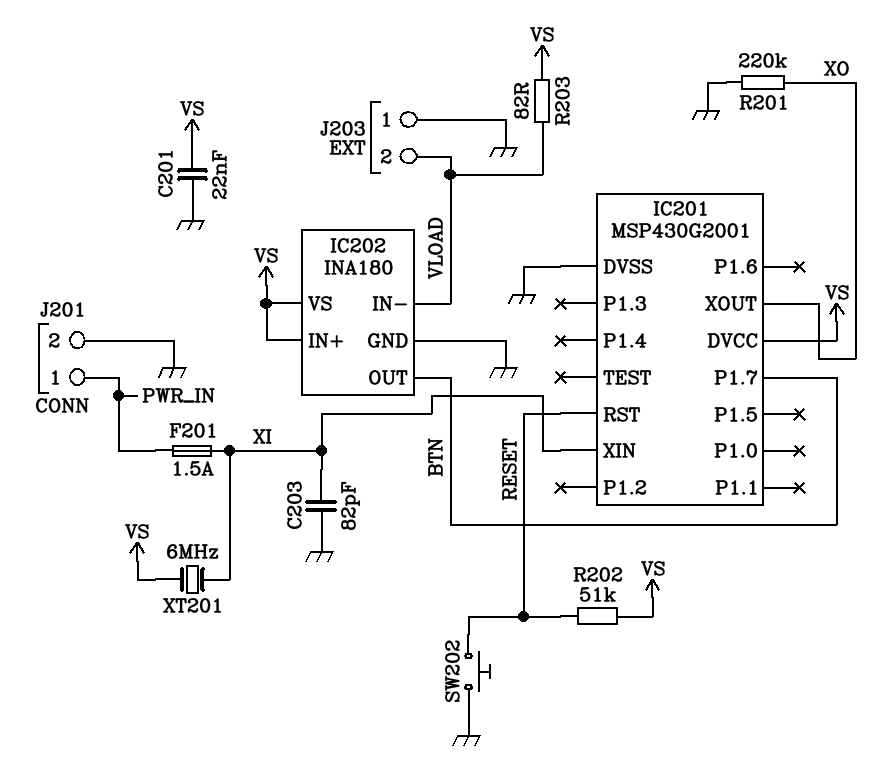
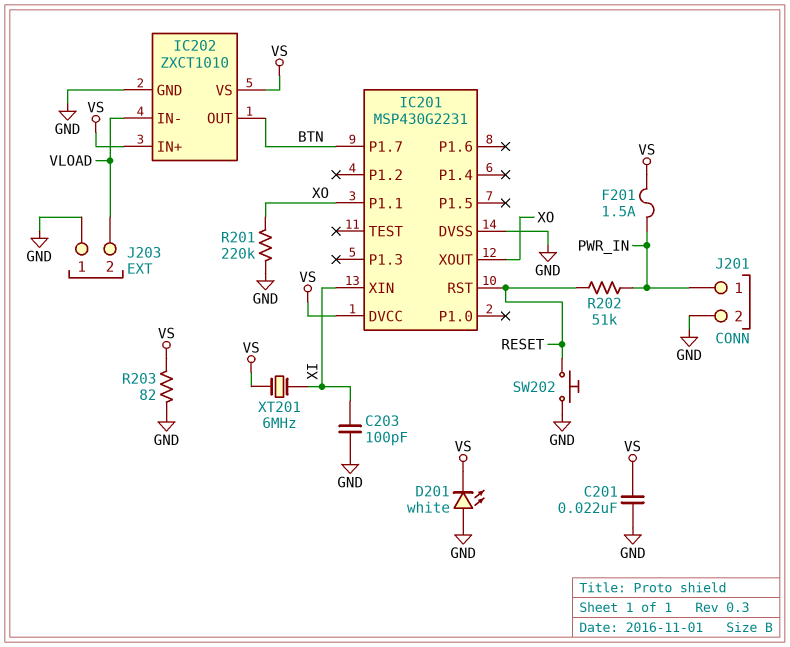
C203: 82pF (GND, XI) -> 100pF (GND, XI)
D201: none -> LED white (A GND, K VS)
F201: 1.5A (PWR_IN, XI) -> 1.5A (PWR_IN, VS)
IC201: MSP430G2001 -> MSP430G2231
IC201 pin P1.1: none -> XO
IC202: INA180 -> ZXCT1010
R202: 51k (RESET, VS) -> 51k (PWR_IN, RESET)
R203: 82 (VLOAD, VS) -> 82 (GND, VS)

